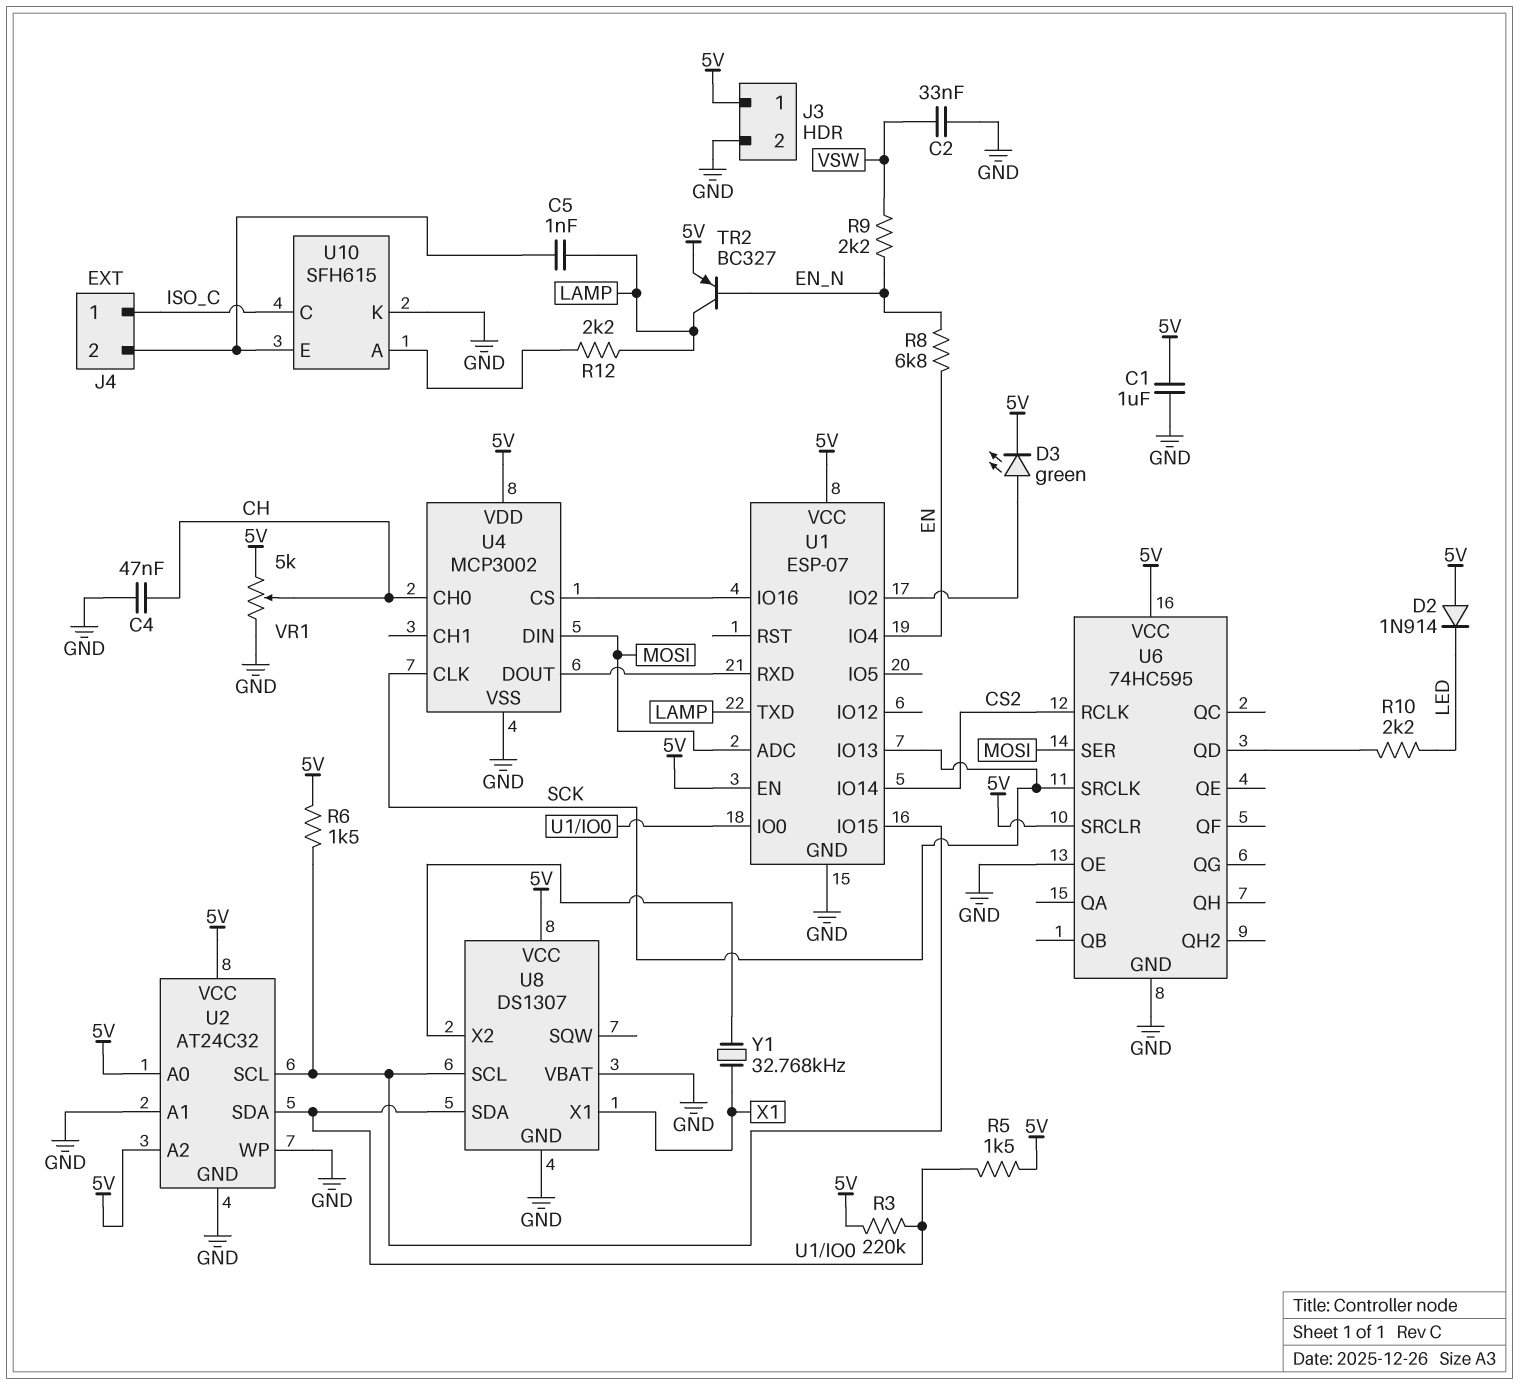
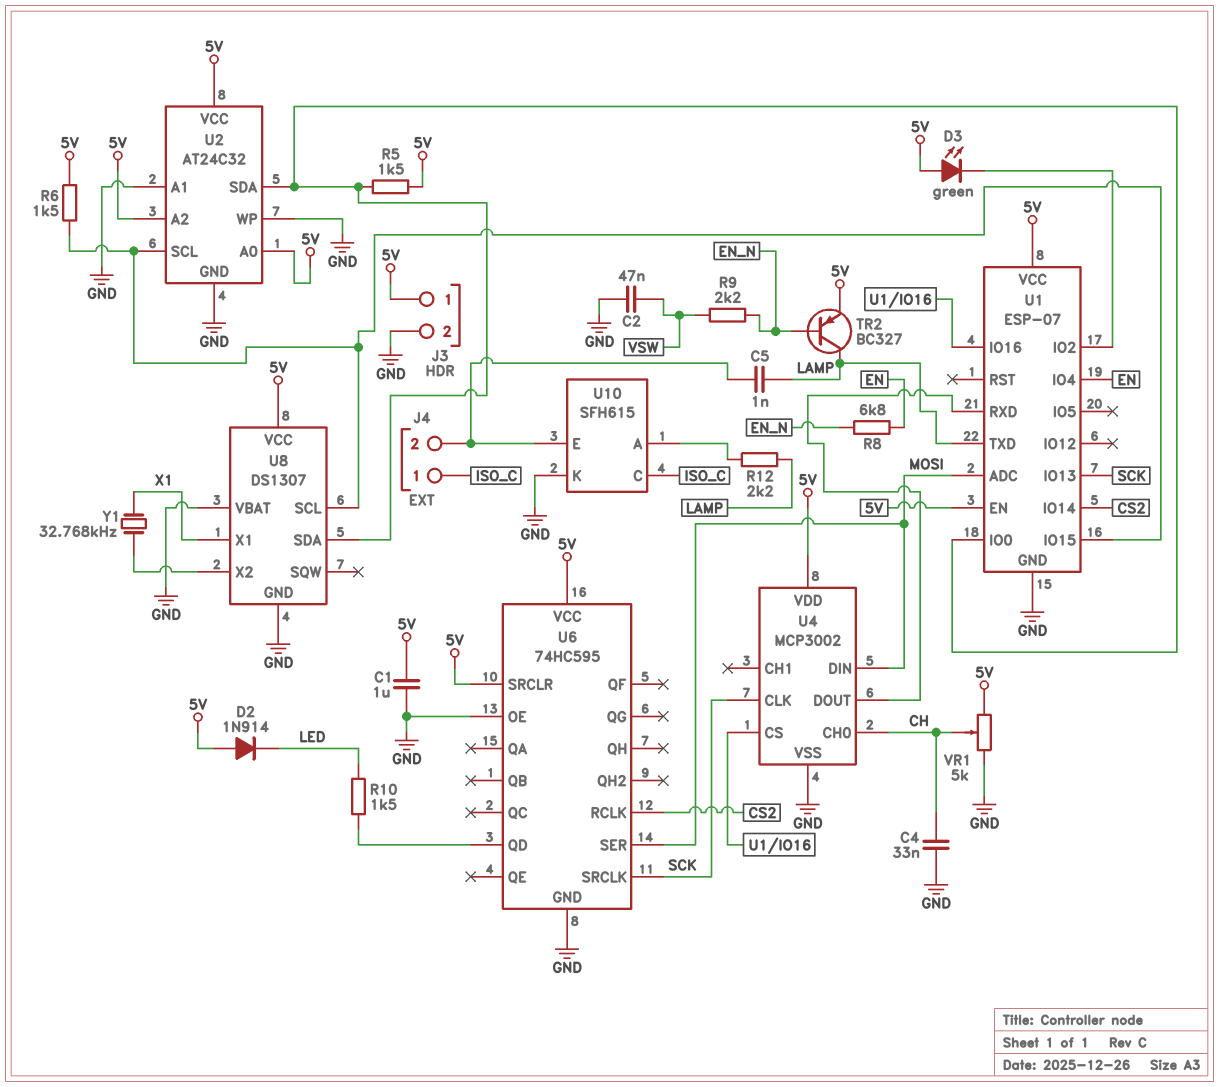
C2: 33nF (GND, VSW) -> 47nF (GND, VSW)
C4: 47nF (CH, GND) -> 33nF (CH, GND)
D3: LED green (A U1/IO2, K 5V) -> LED green (A 5V, K U1/IO2)
R3: 220k (5V, U1/IO0) -> none
R10: 2.2k (LED, U6/QD) -> 1.5k (LED, U6/QD)

